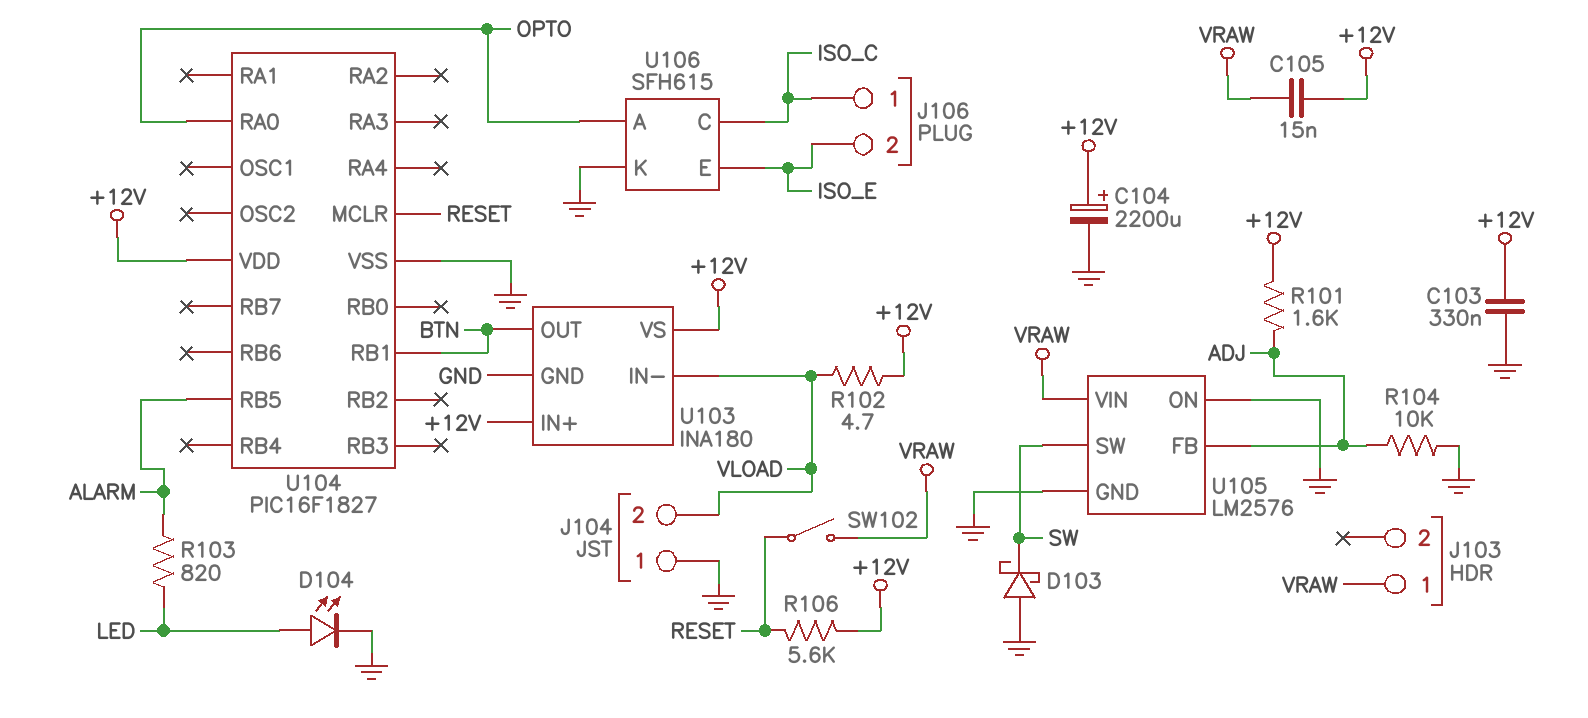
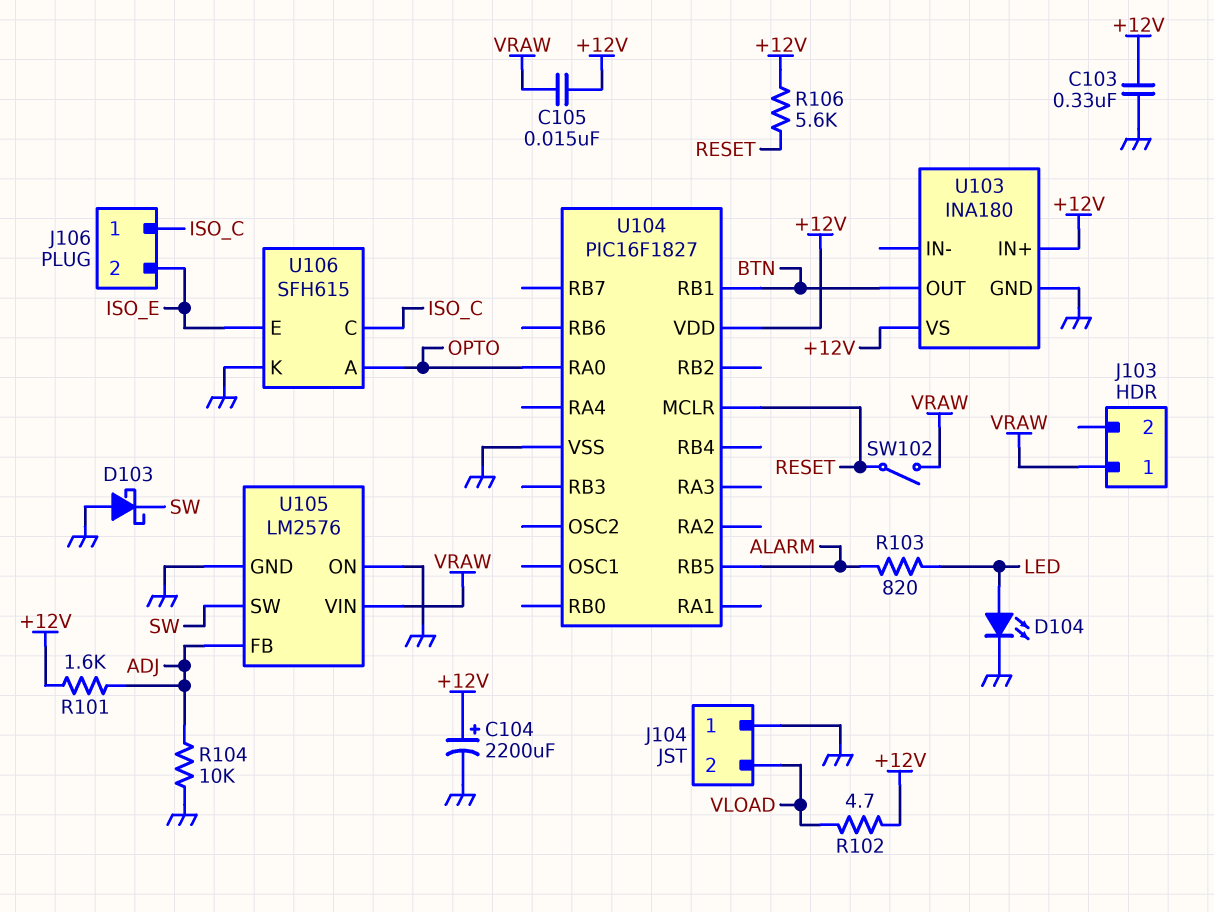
U103 pin IN-: VLOAD -> none

